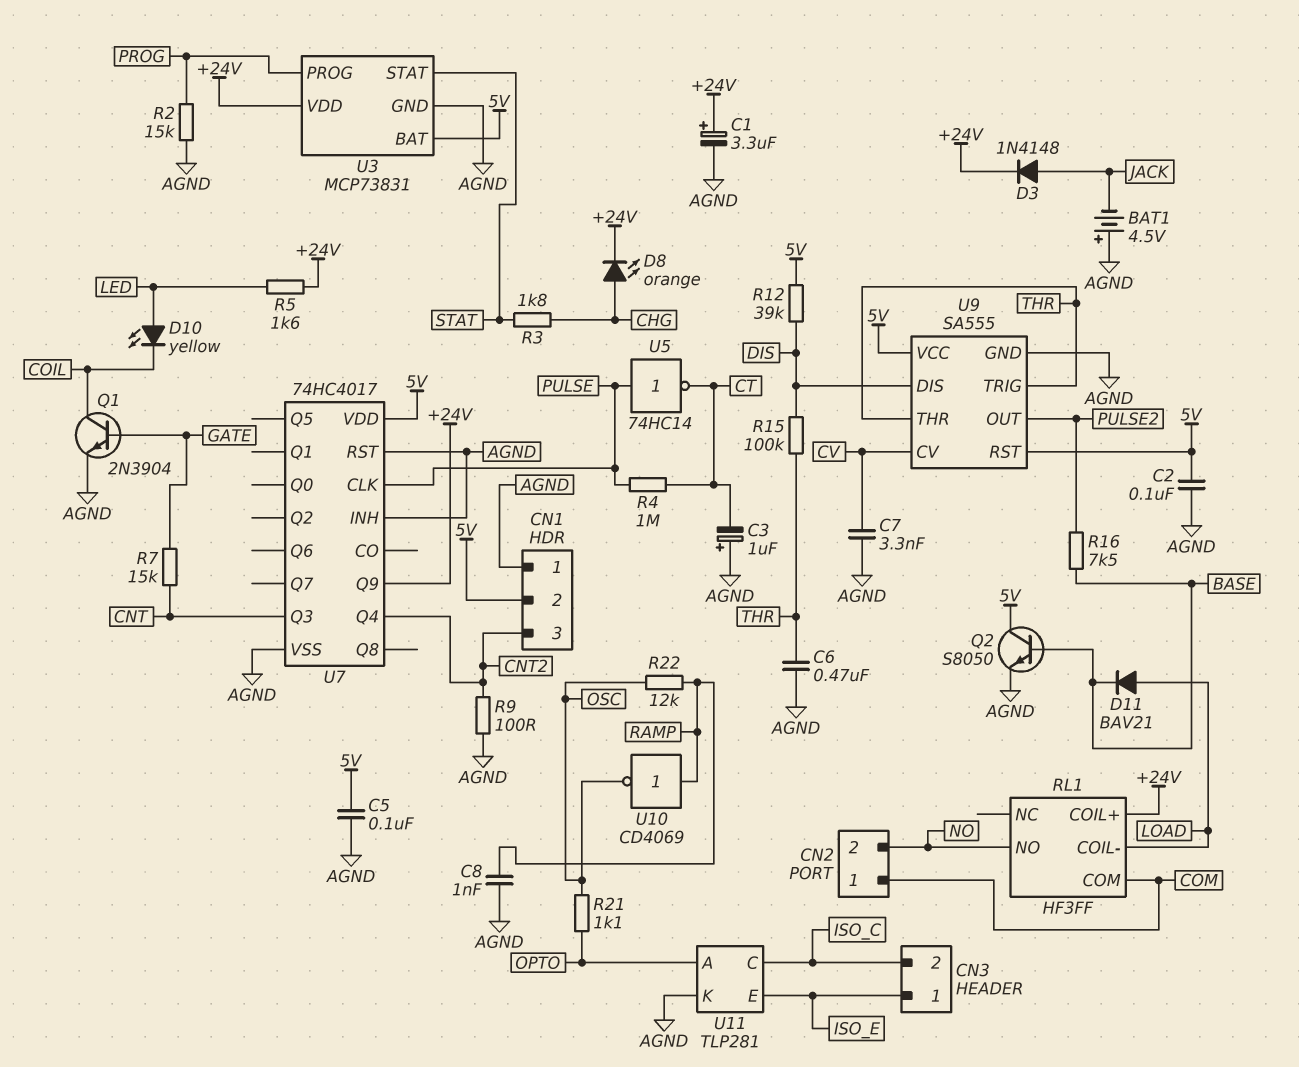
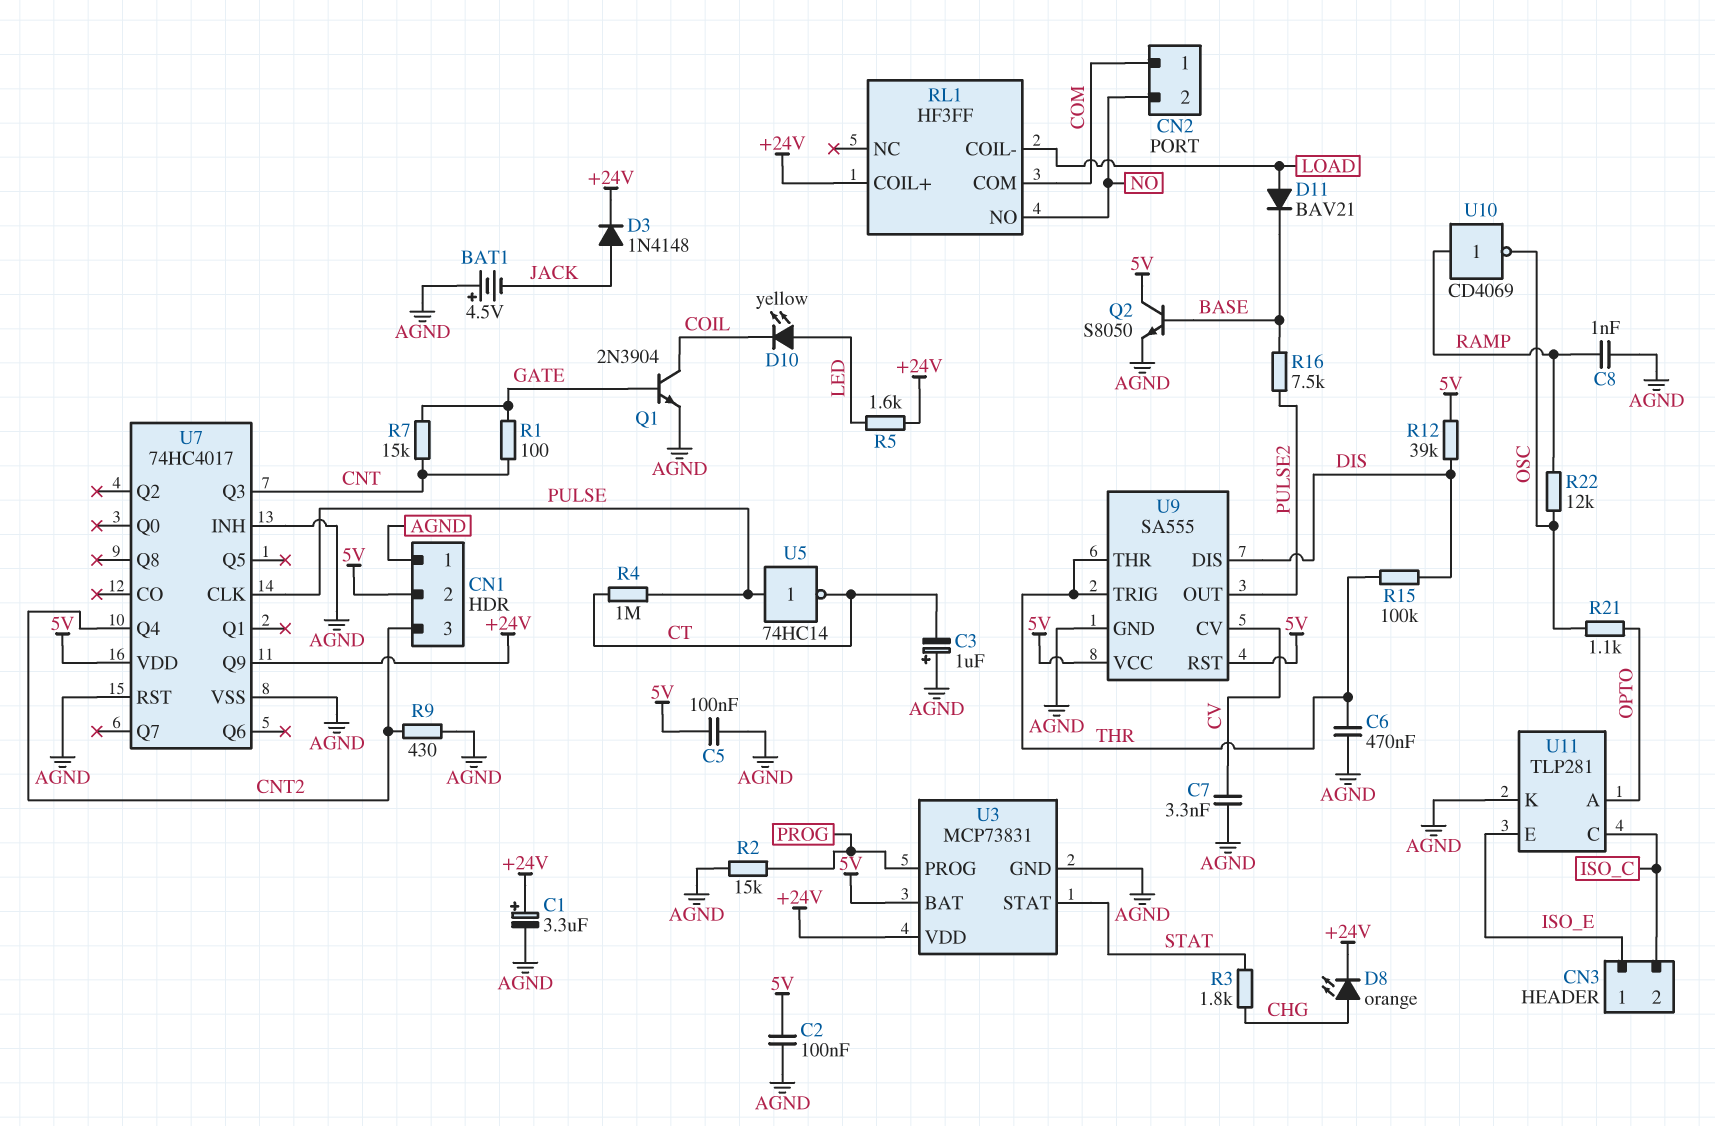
R1: none -> 100 (CNT, GATE)
R9: 100 (AGND, CNT2) -> 430 (AGND, CNT2)

